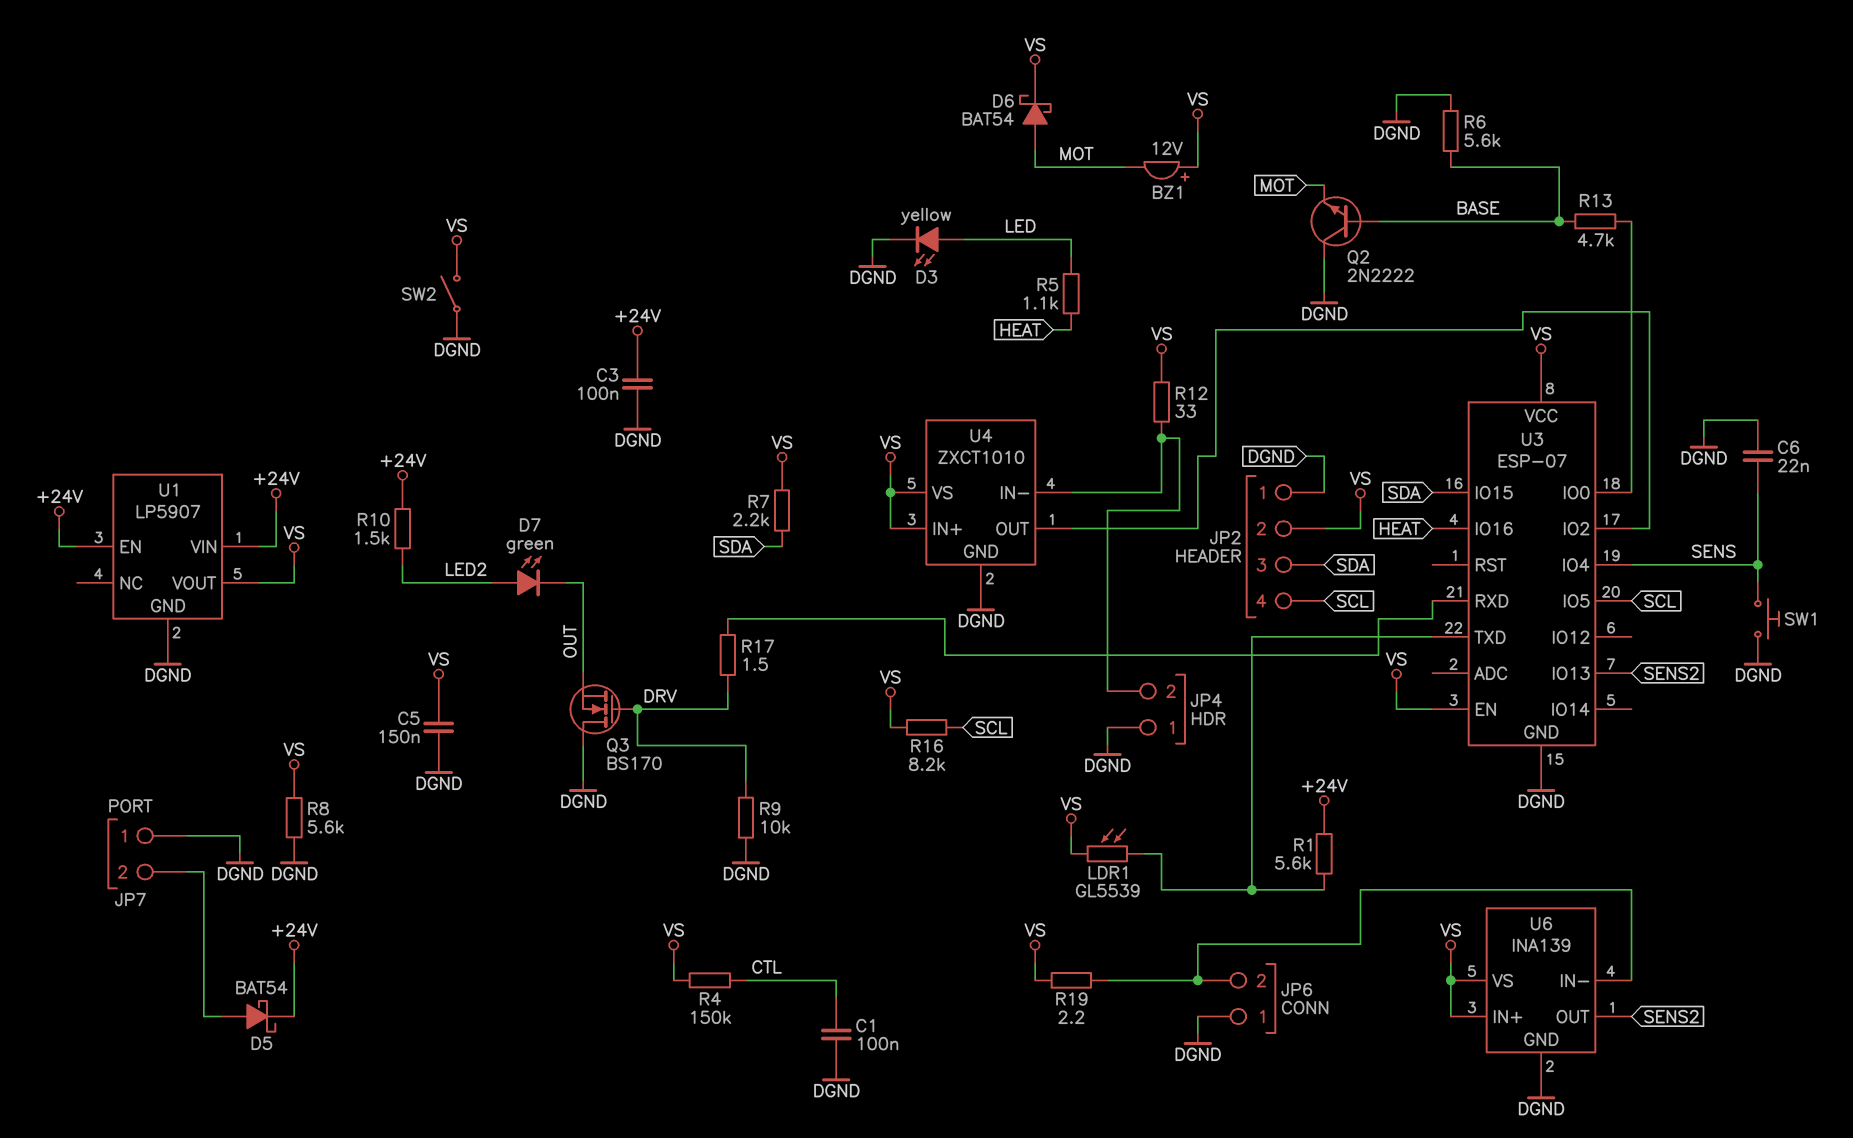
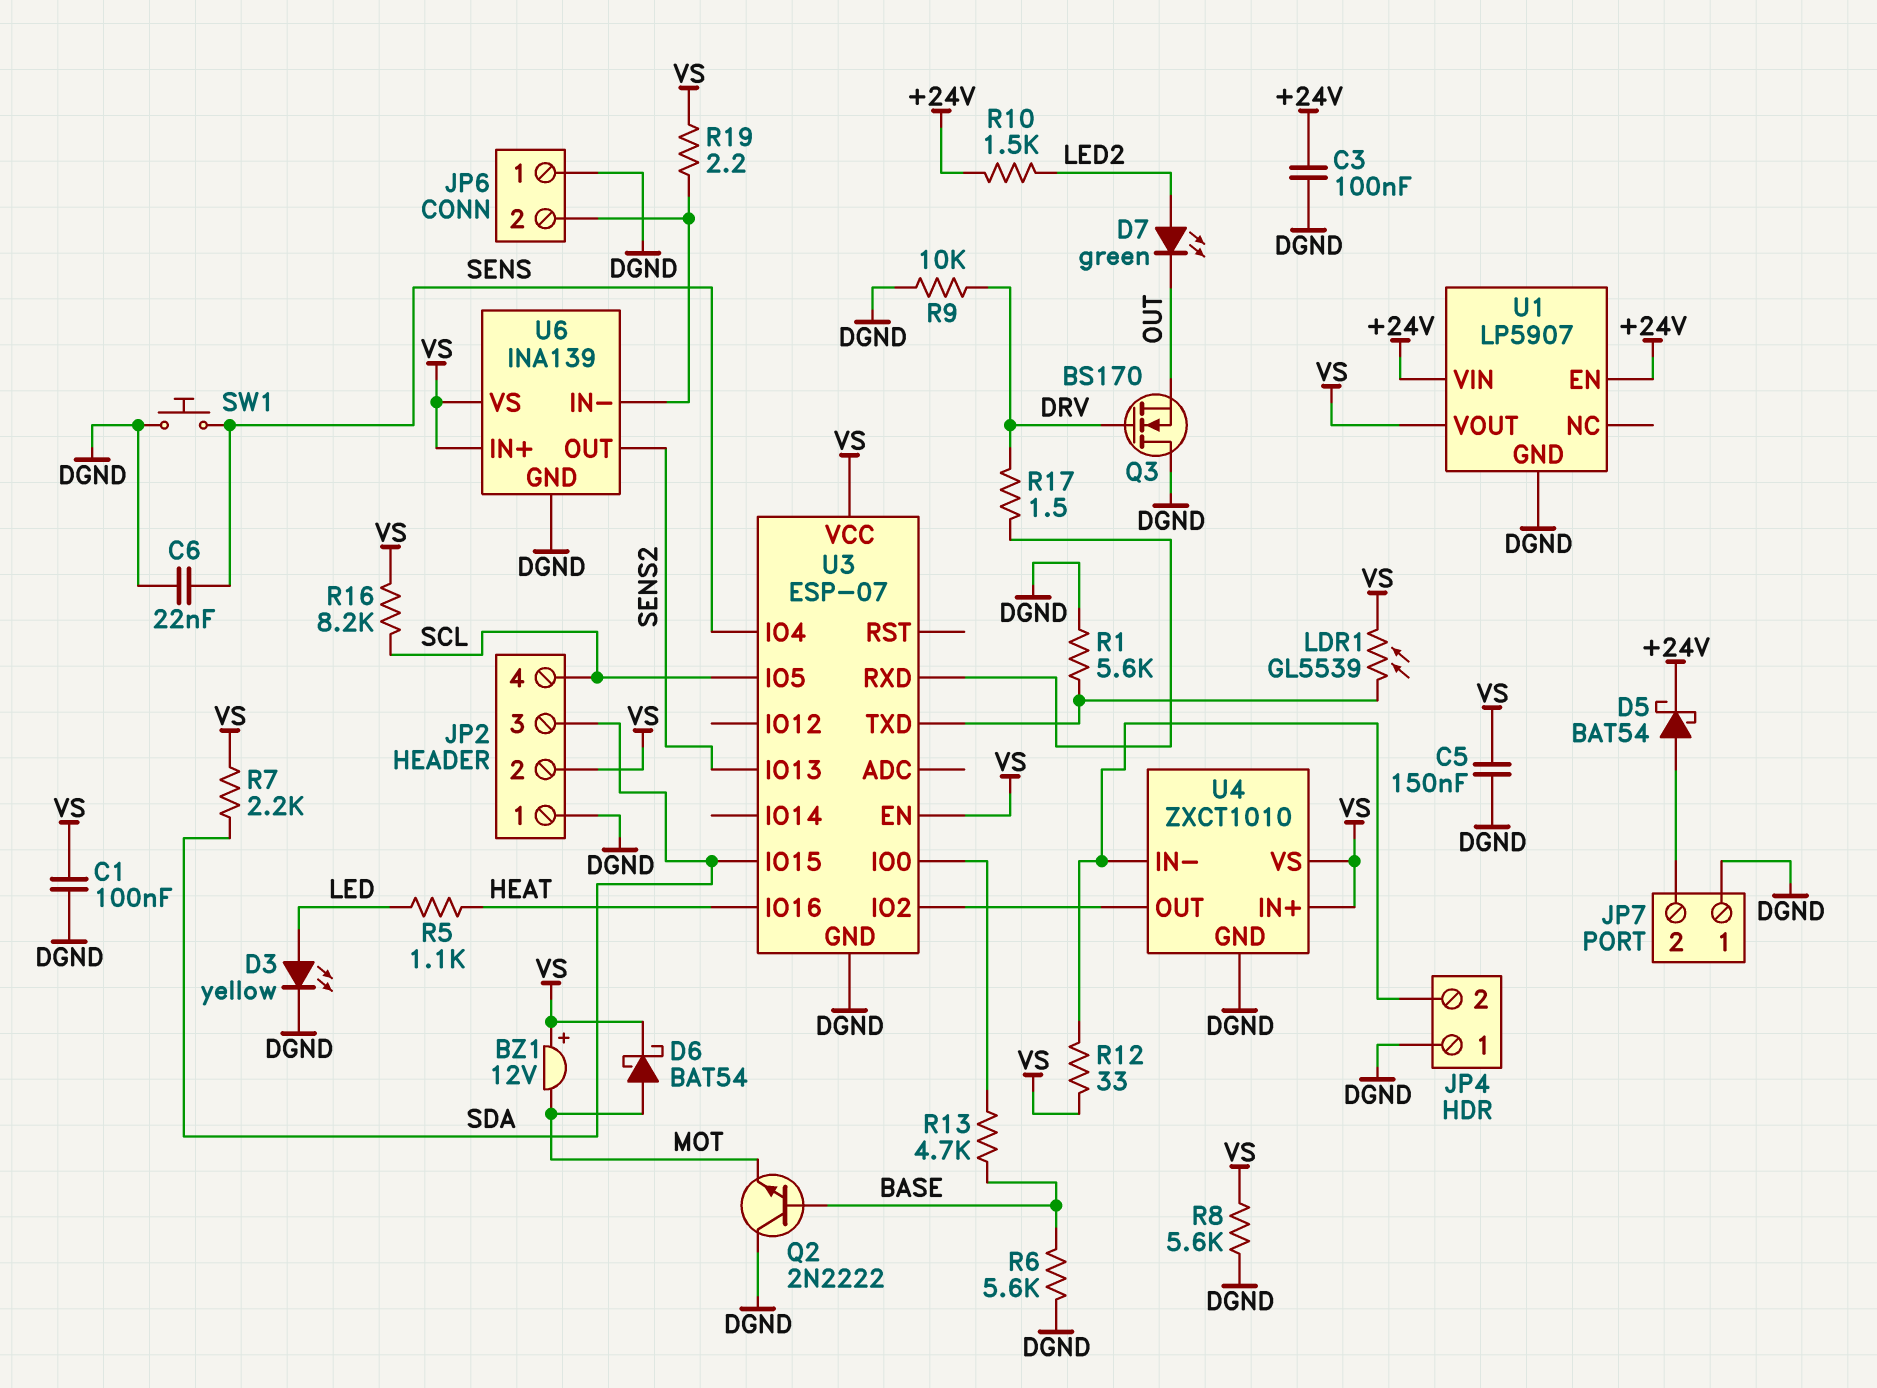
C1: 100nF (CTL, DGND) -> 100nF (DGND, VS)
R1: 5.6k (+24V, U3/TXD) -> 5.6k (DGND, U3/TXD)
R4: 150k (CTL, VS) -> none
SW2: switch (DGND, VS) -> none

